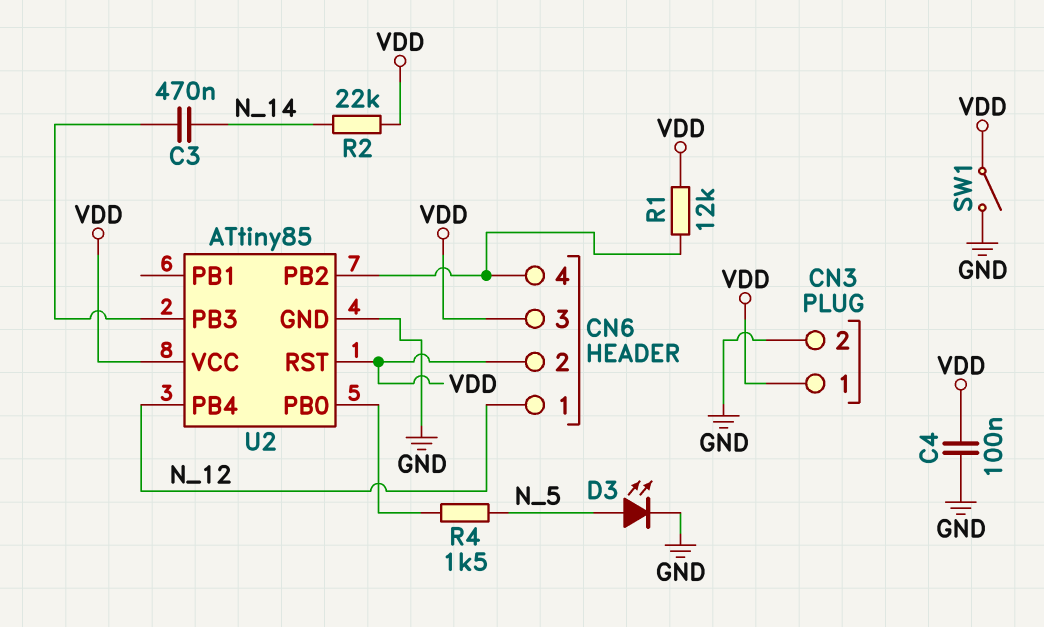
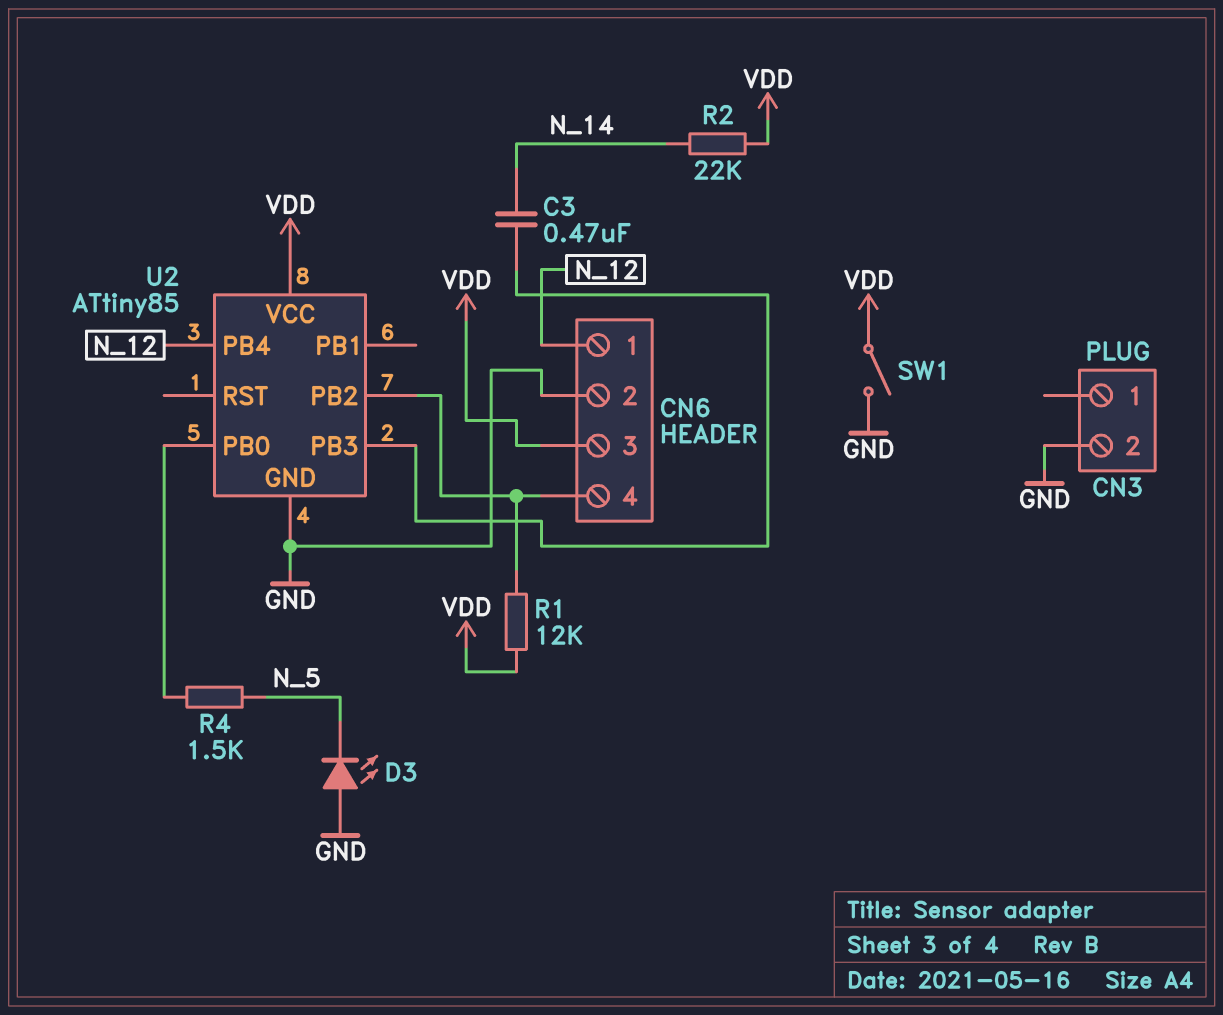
C4: 100nF (GND, VDD) -> none
CN3 pin 1: VDD -> none
CN6 pin 2: VDD -> GND
D3: LED (A N_5, K GND) -> LED (A GND, K N_5)
U2 pin RST: VDD -> none

